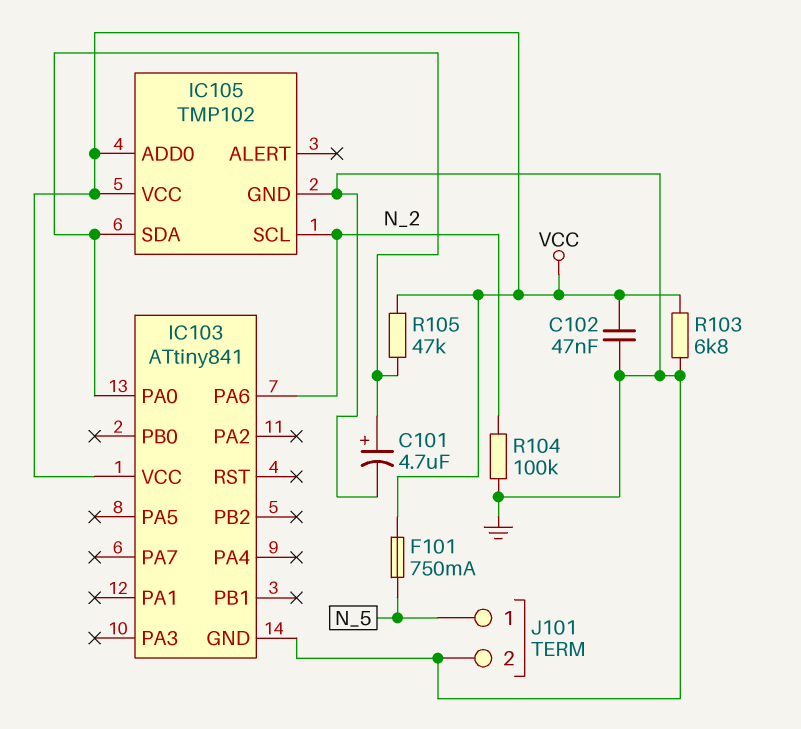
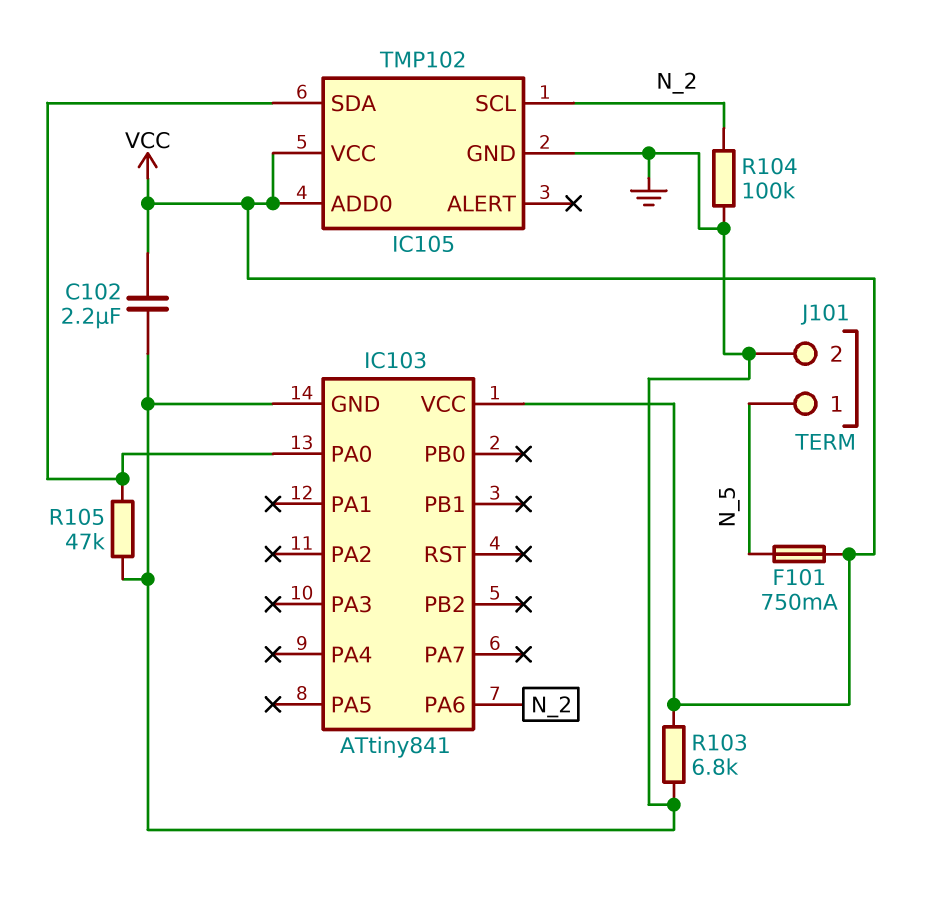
C101: 4.7uF (plus IC103/PA0, minus GND) -> none
C102: 47nF (GND, VCC) -> 2.2uF (GND, VCC)
R105: 47k (IC103/PA0, VCC) -> 47k (GND, IC103/PA0)

